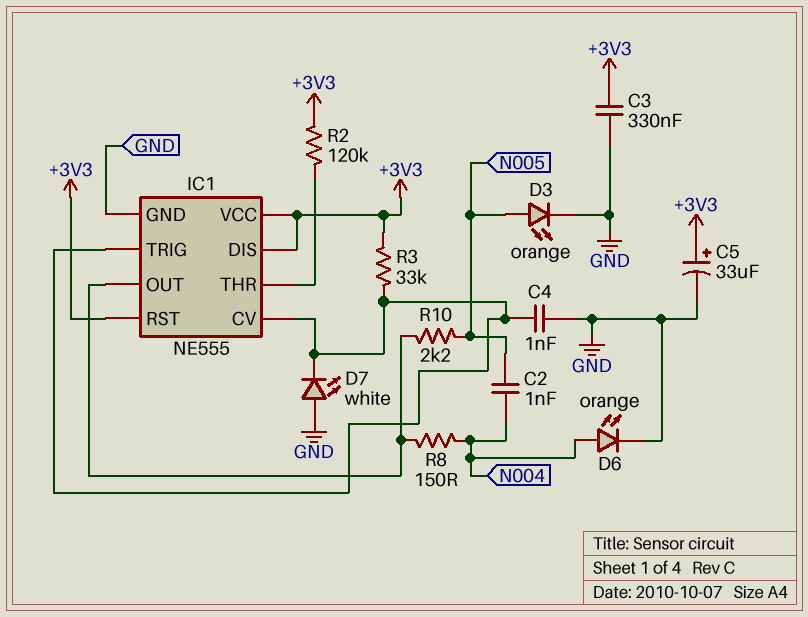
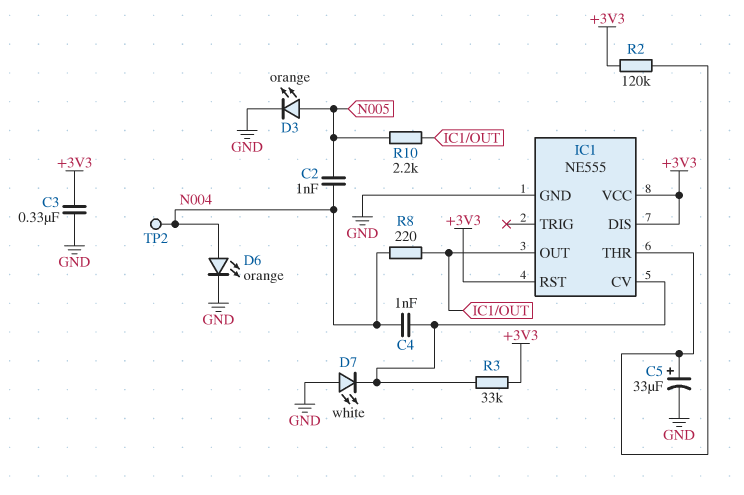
C4: 1nF (GND, IC1/CV) -> 1nF (IC1/CV, N004)
C5: 33uF (plus +3V3, minus GND) -> 33uF (plus IC1/THR, minus GND)
IC1 pin TRIG: IC1/CV -> none
R8: 150 (IC1/OUT, N004) -> 220 (IC1/OUT, N004)
TP2: none -> test point (N004)

